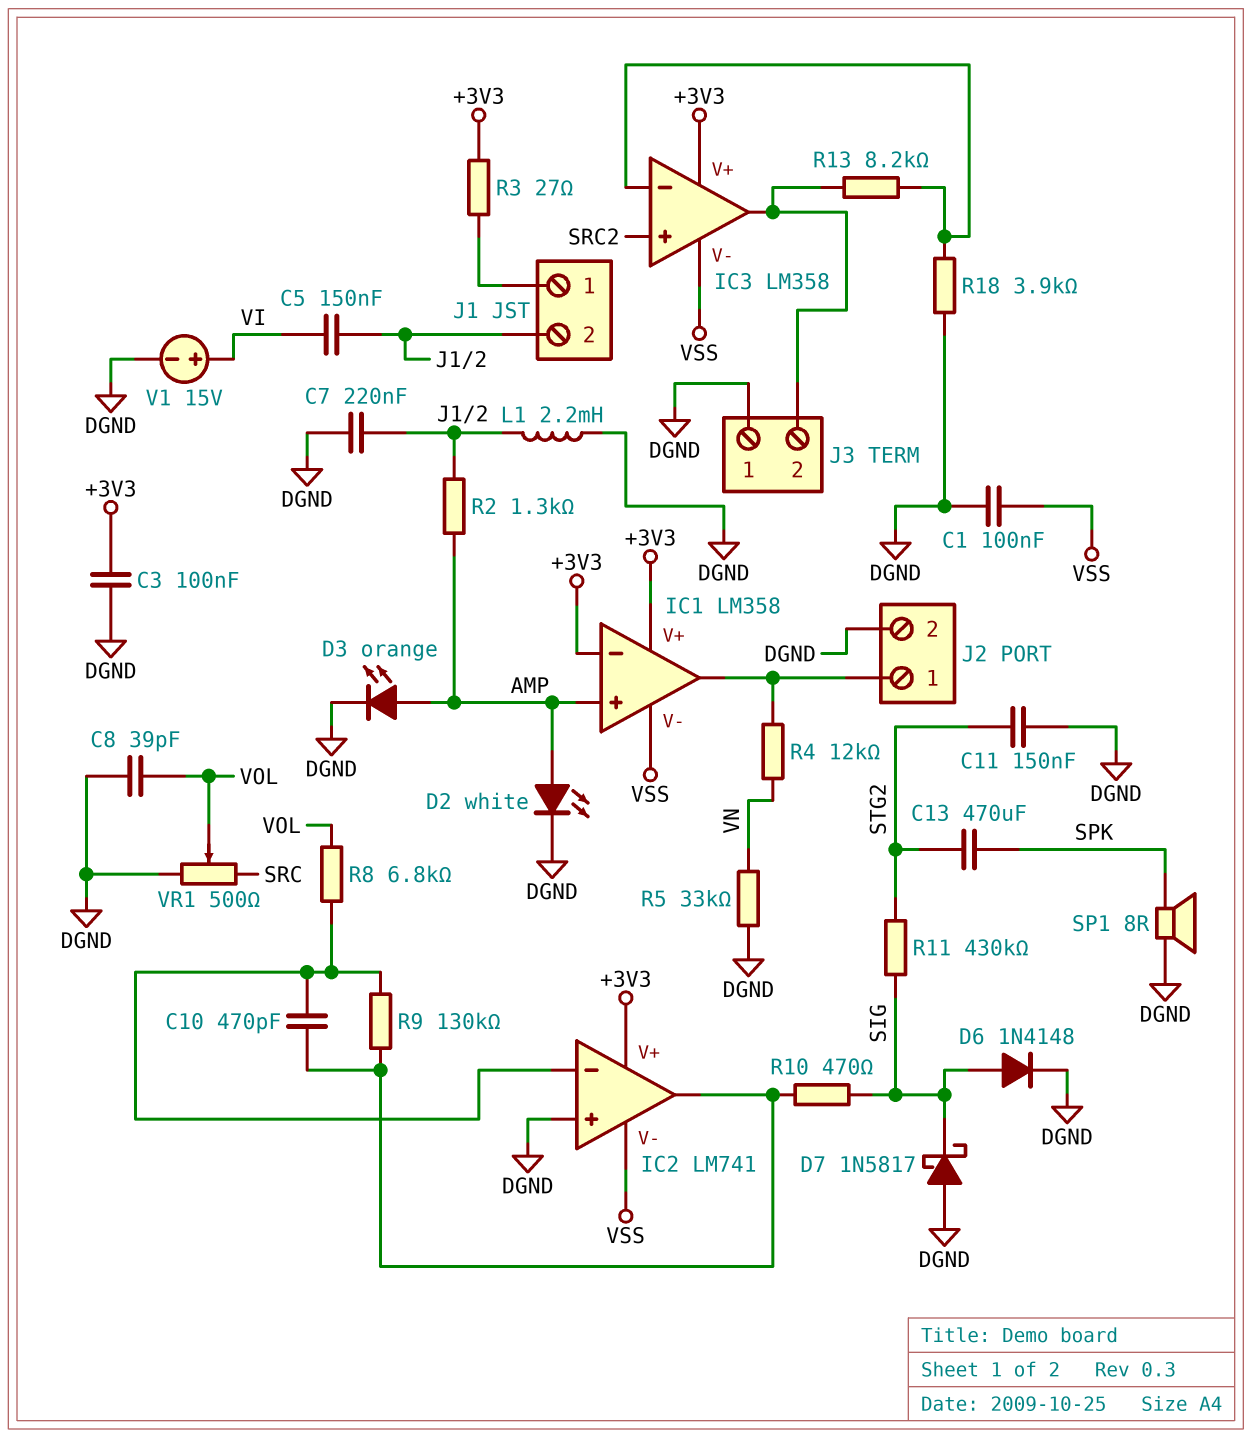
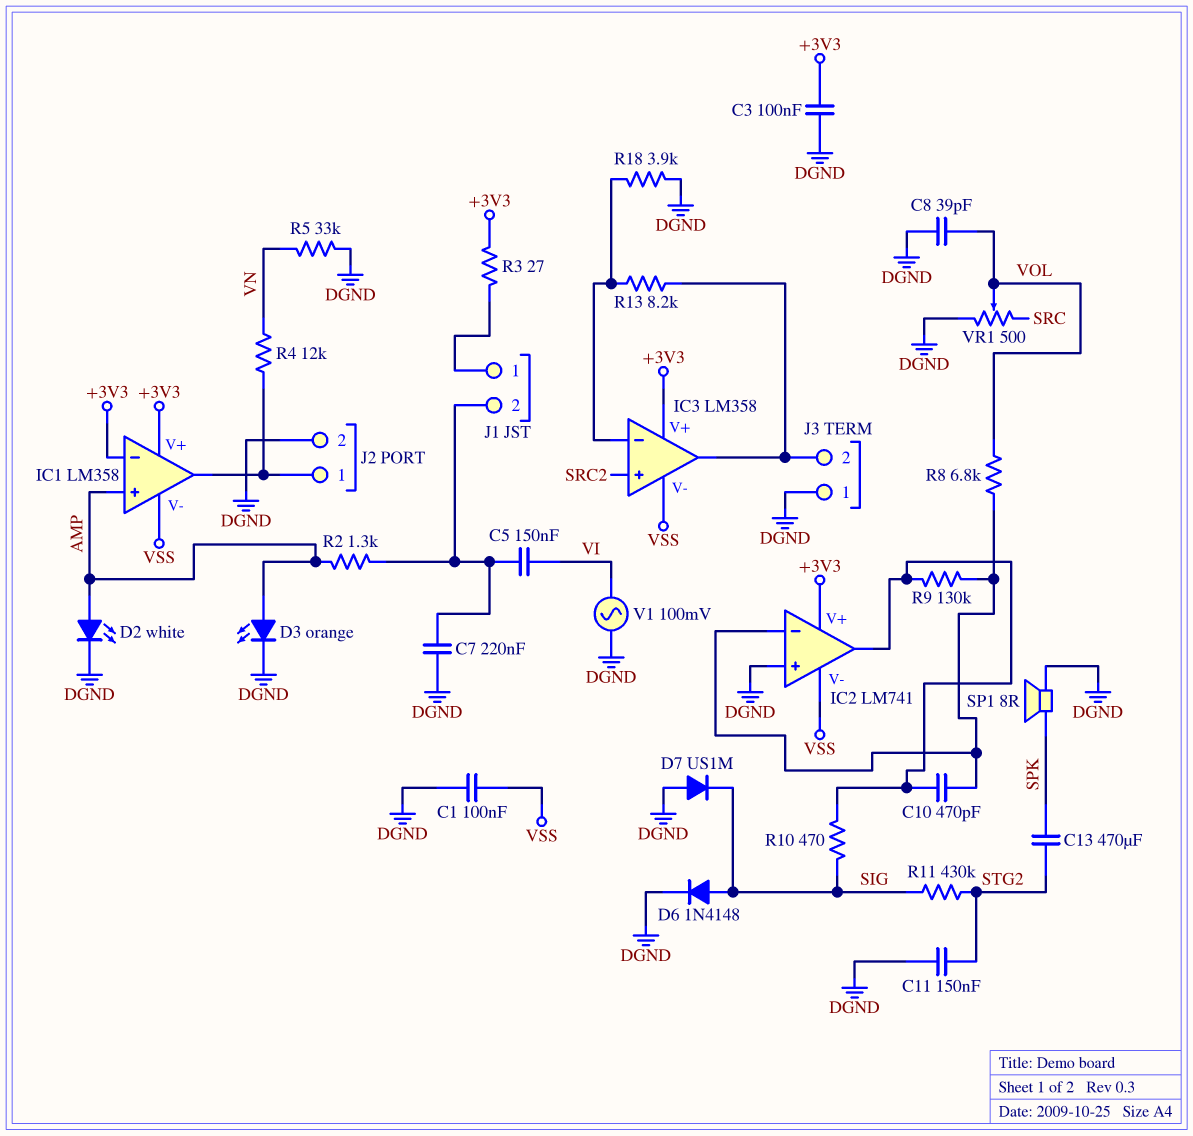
D7: schottky 1N5817 (A DGND, K SIG) -> diode US1M (A DGND, K SIG)
L1: 2.2mH (DGND, J1/2) -> none
V1: 15V (plus VI, minus DGND) -> AC 100mV (DGND, VI)

